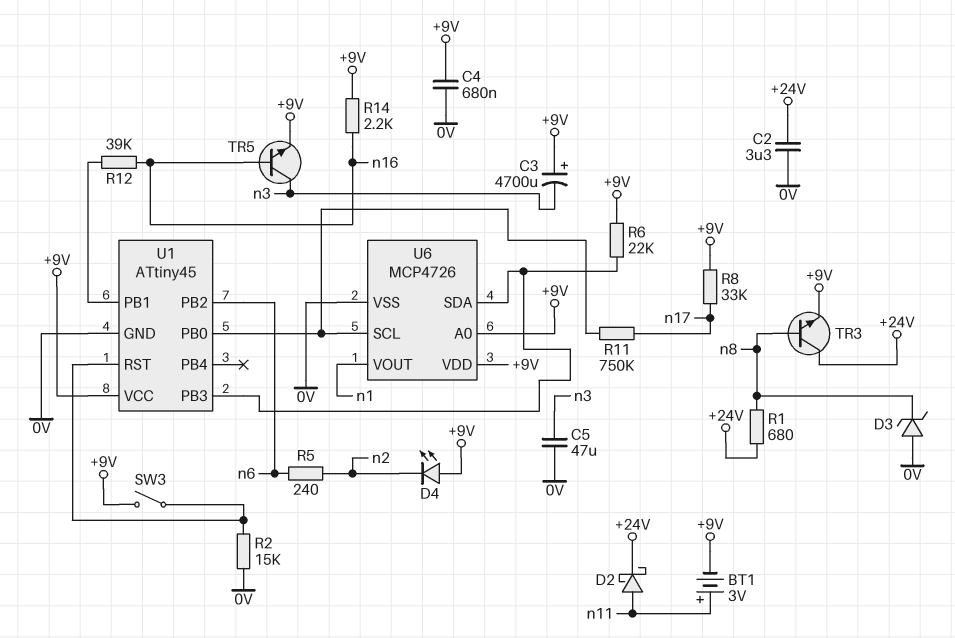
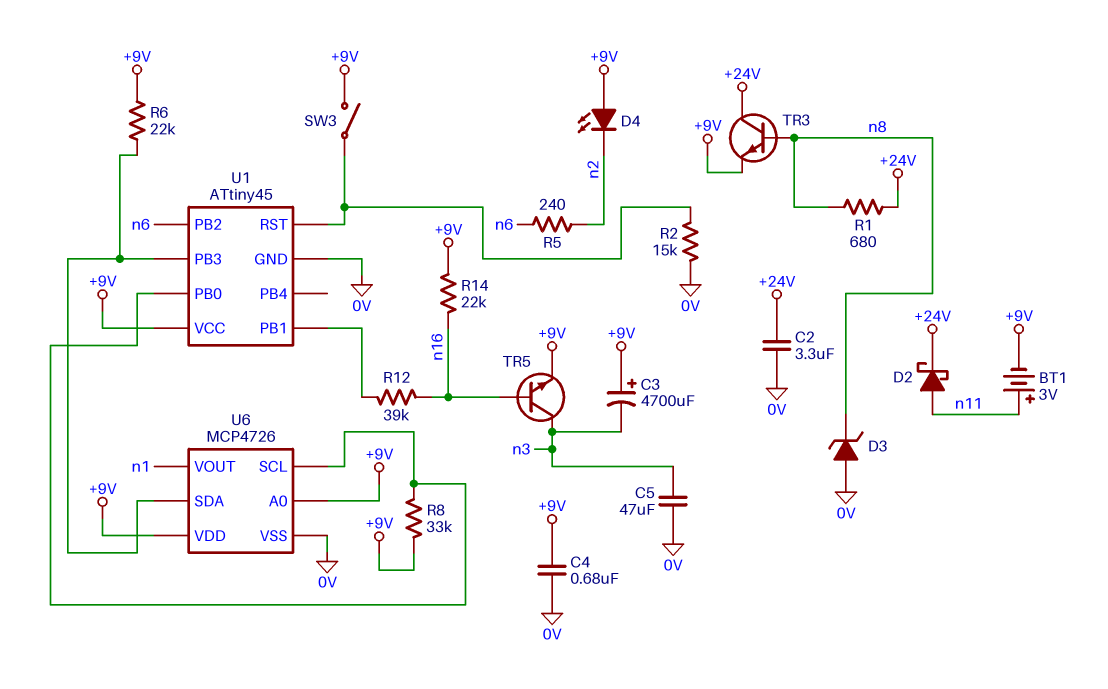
R8: 33k (+9V, n17) -> 33k (+9V, U1/PB0)
R11: 750k (U1/PB0, n17) -> none
R14: 2.2k (+9V, n16) -> 22k (+9V, n16)

